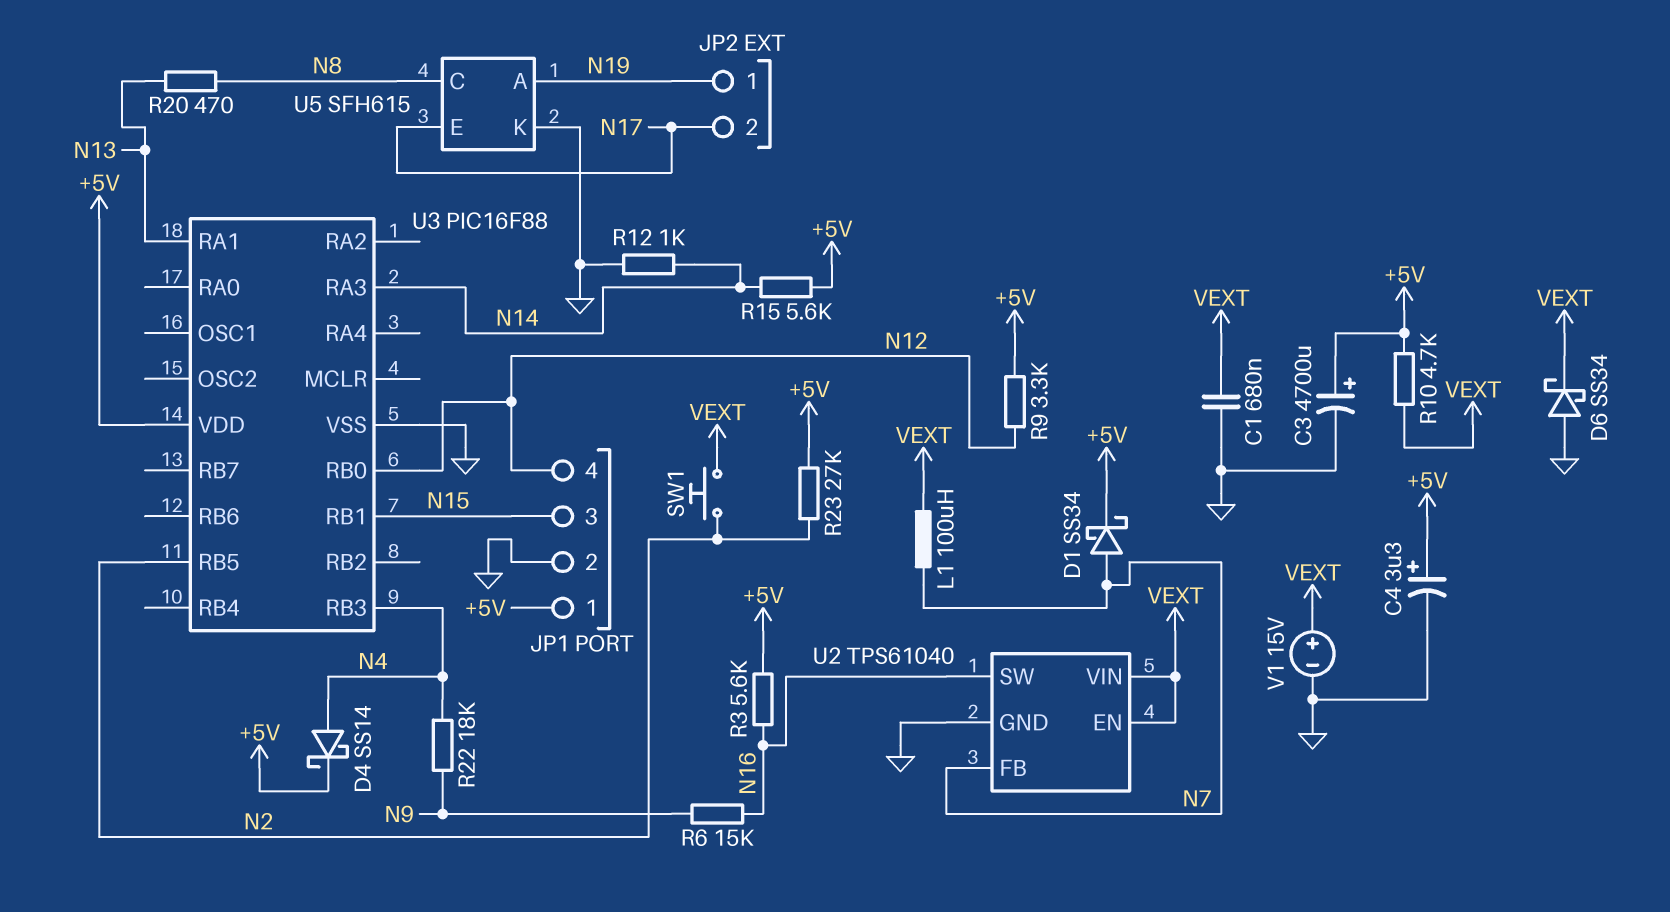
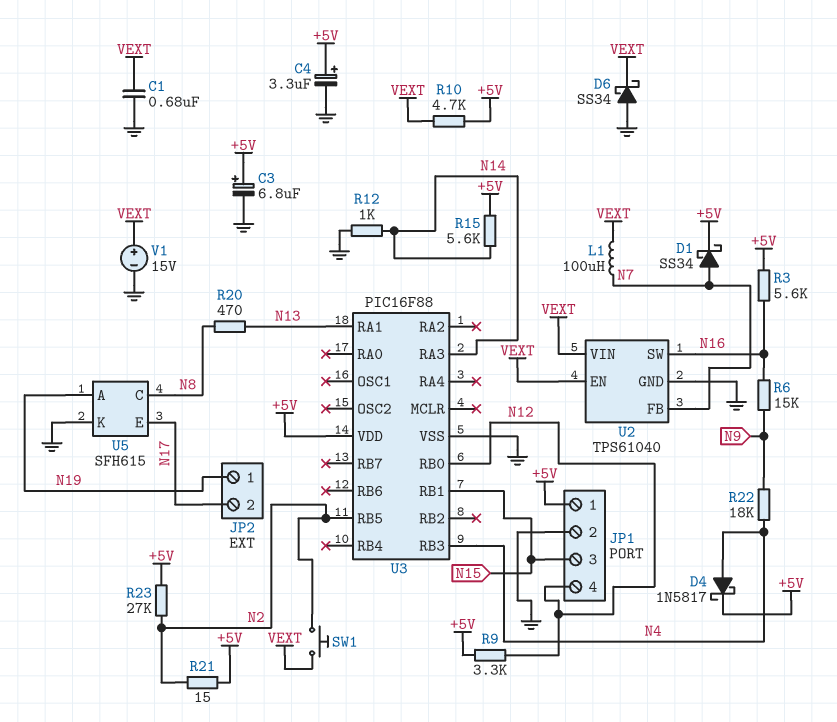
C3: 4700uF (plus +5V, minus GND) -> 6.8uF (plus +5V, minus GND)
D4: schottky SS14 (A N4, K +5V) -> schottky 1N5817 (A N4, K +5V)
R21: none -> 15 (+5V, N2)

